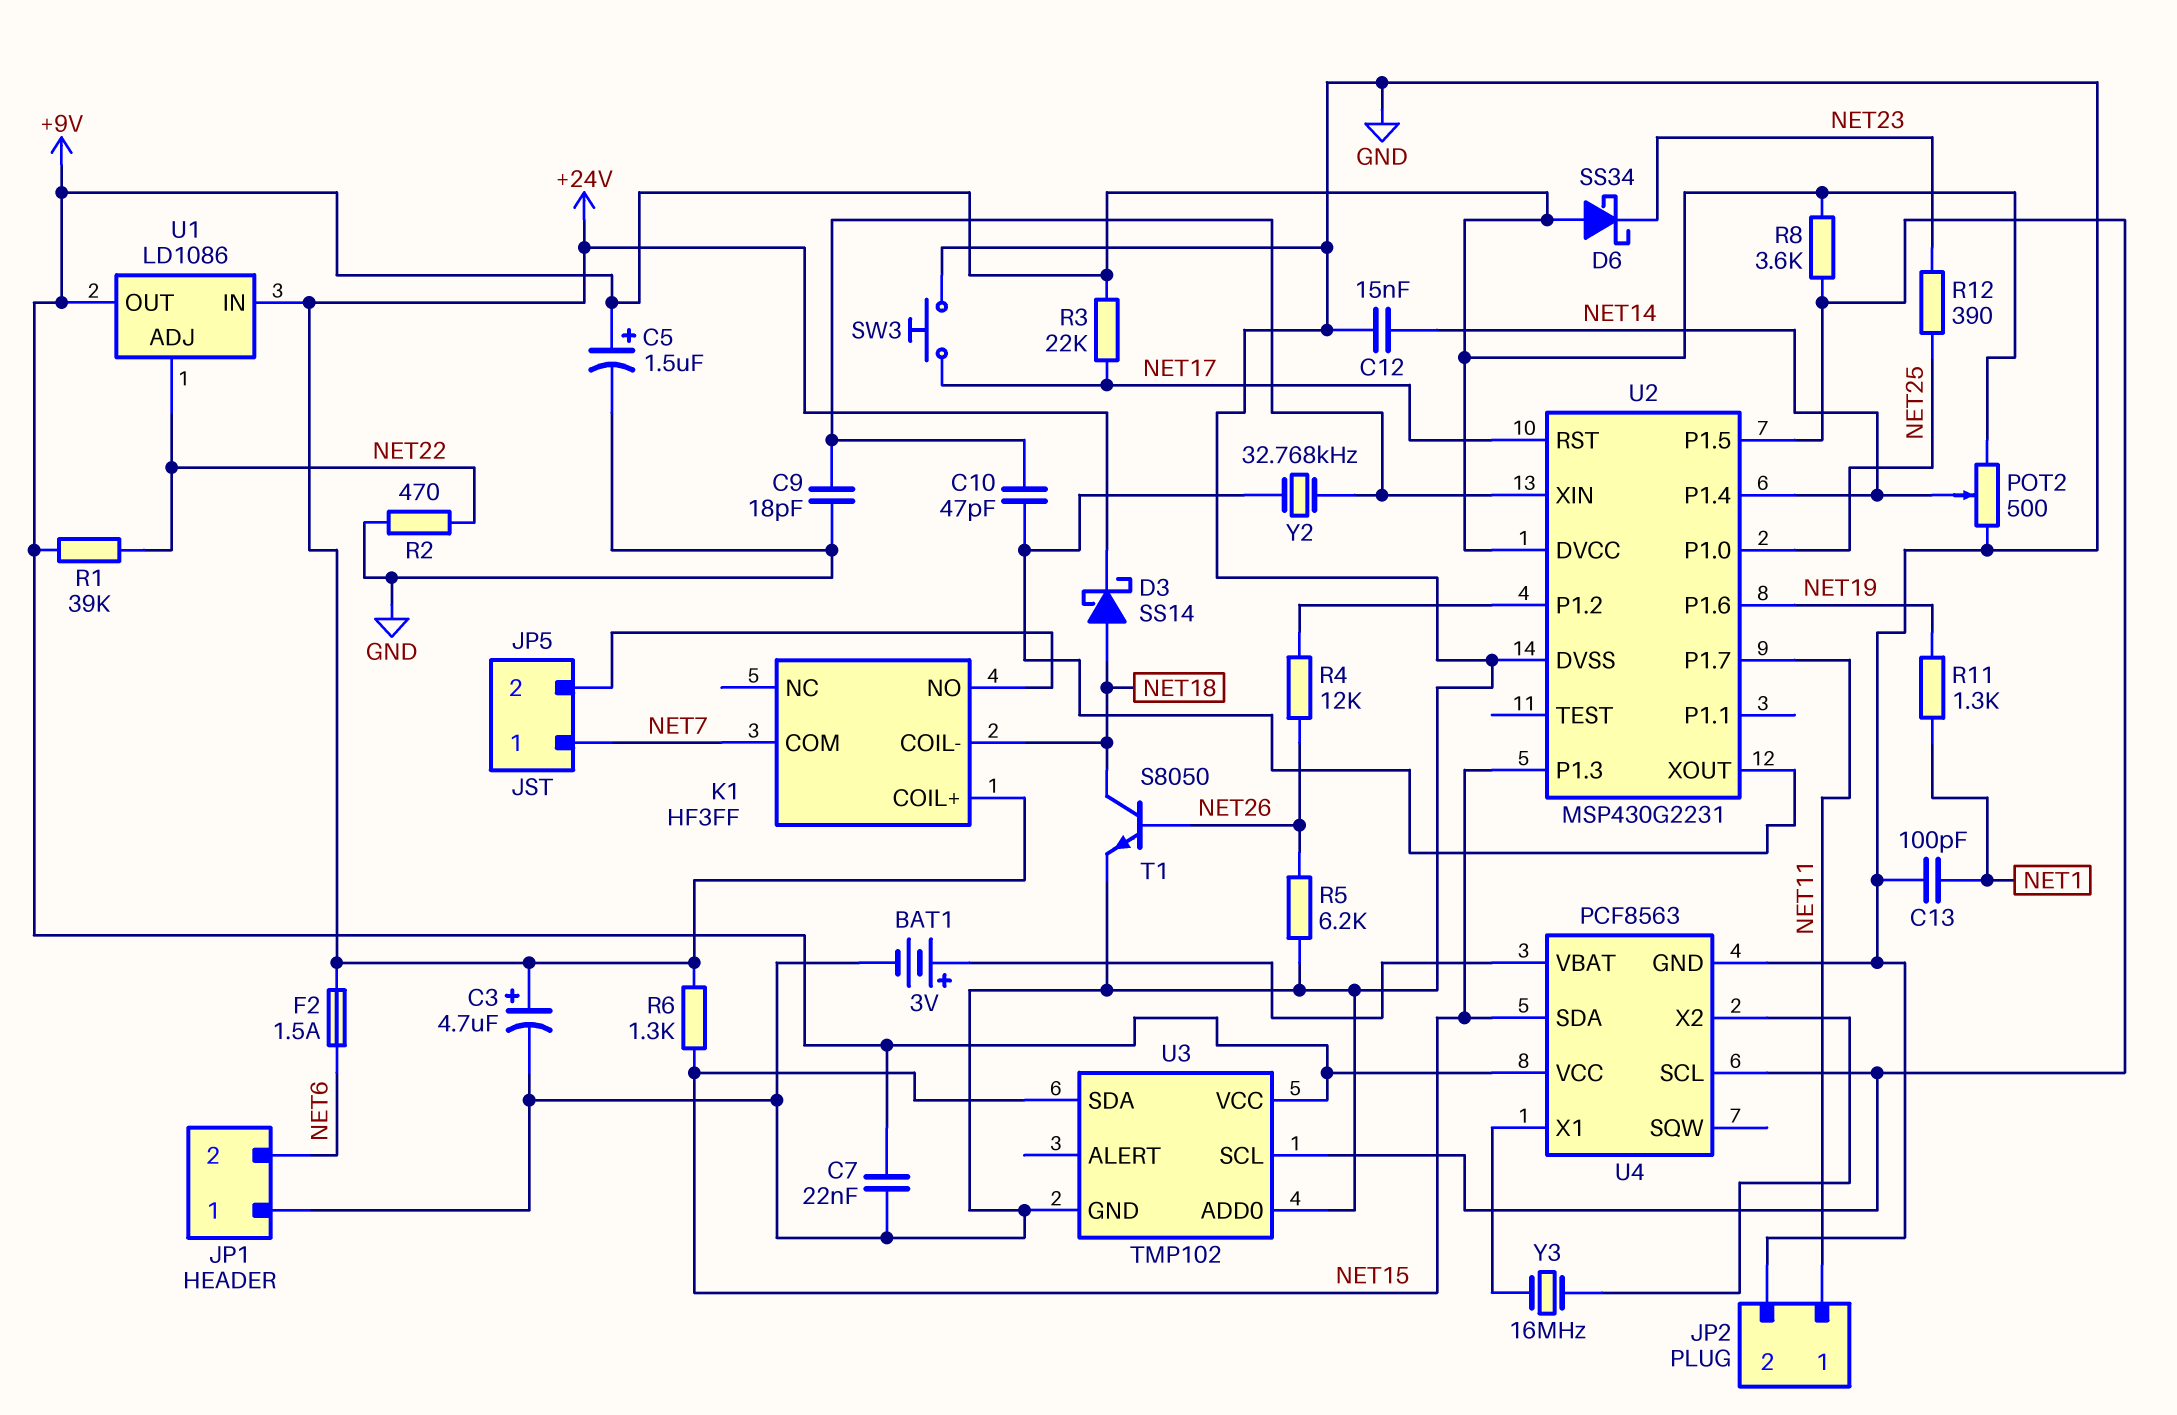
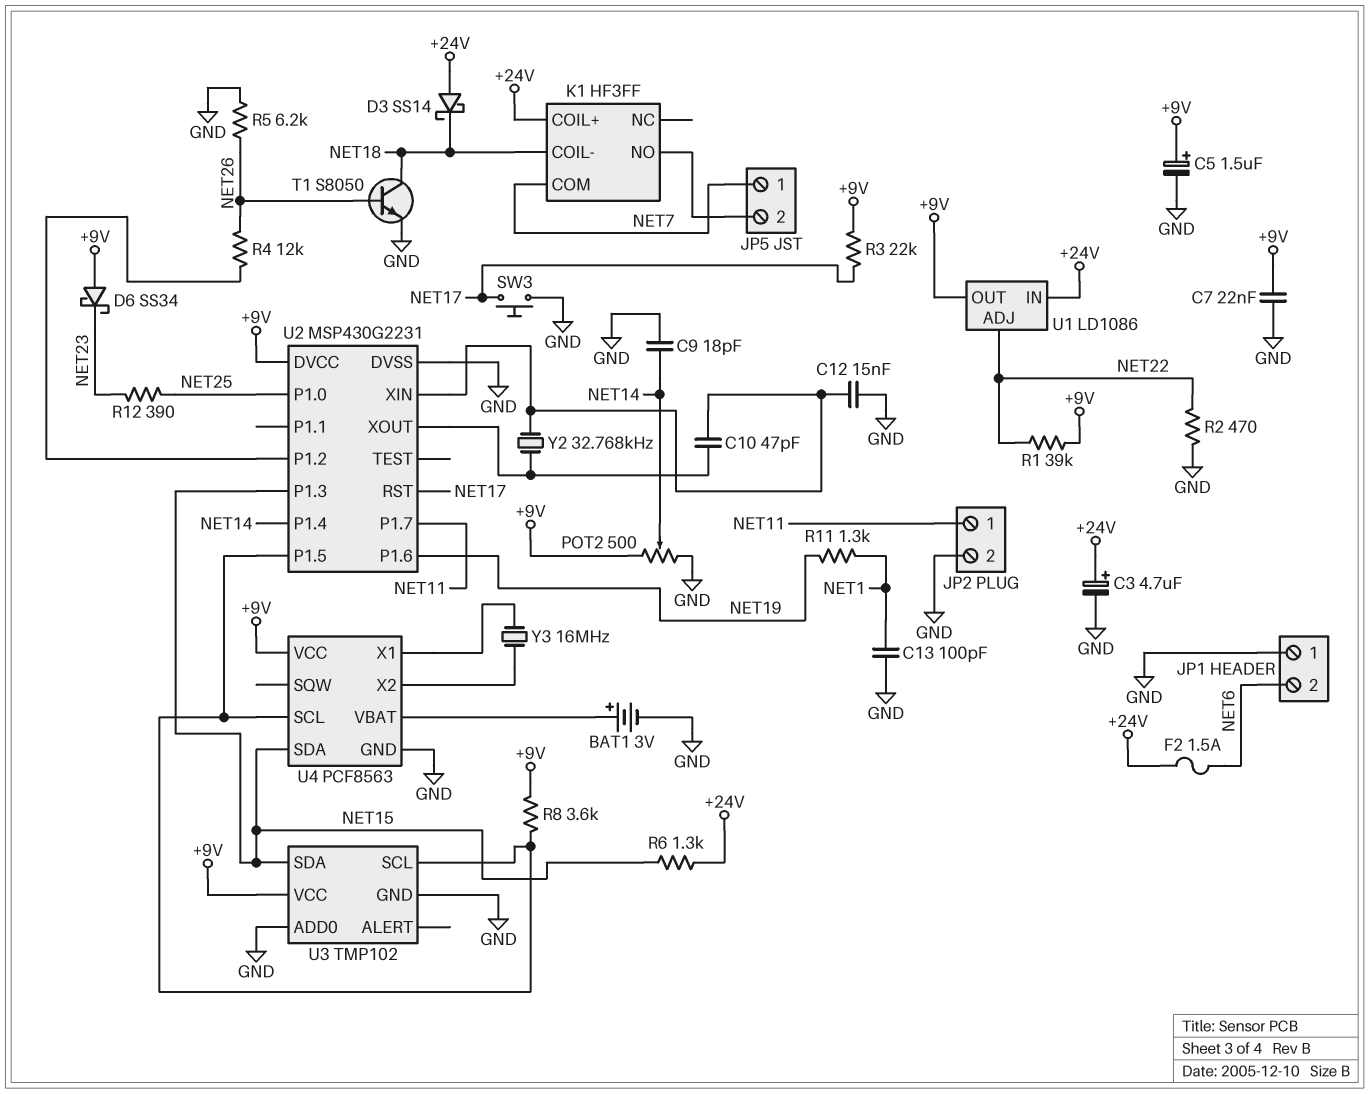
C9: 18pF (GND, U2/XIN) -> 18pF (GND, NET14)
C12: 15nF (GND, NET14) -> 15nF (GND, U2/XIN)
D3: schottky SS14 (A NET18, K +24V) -> schottky SS14 (A +24V, K NET18)

